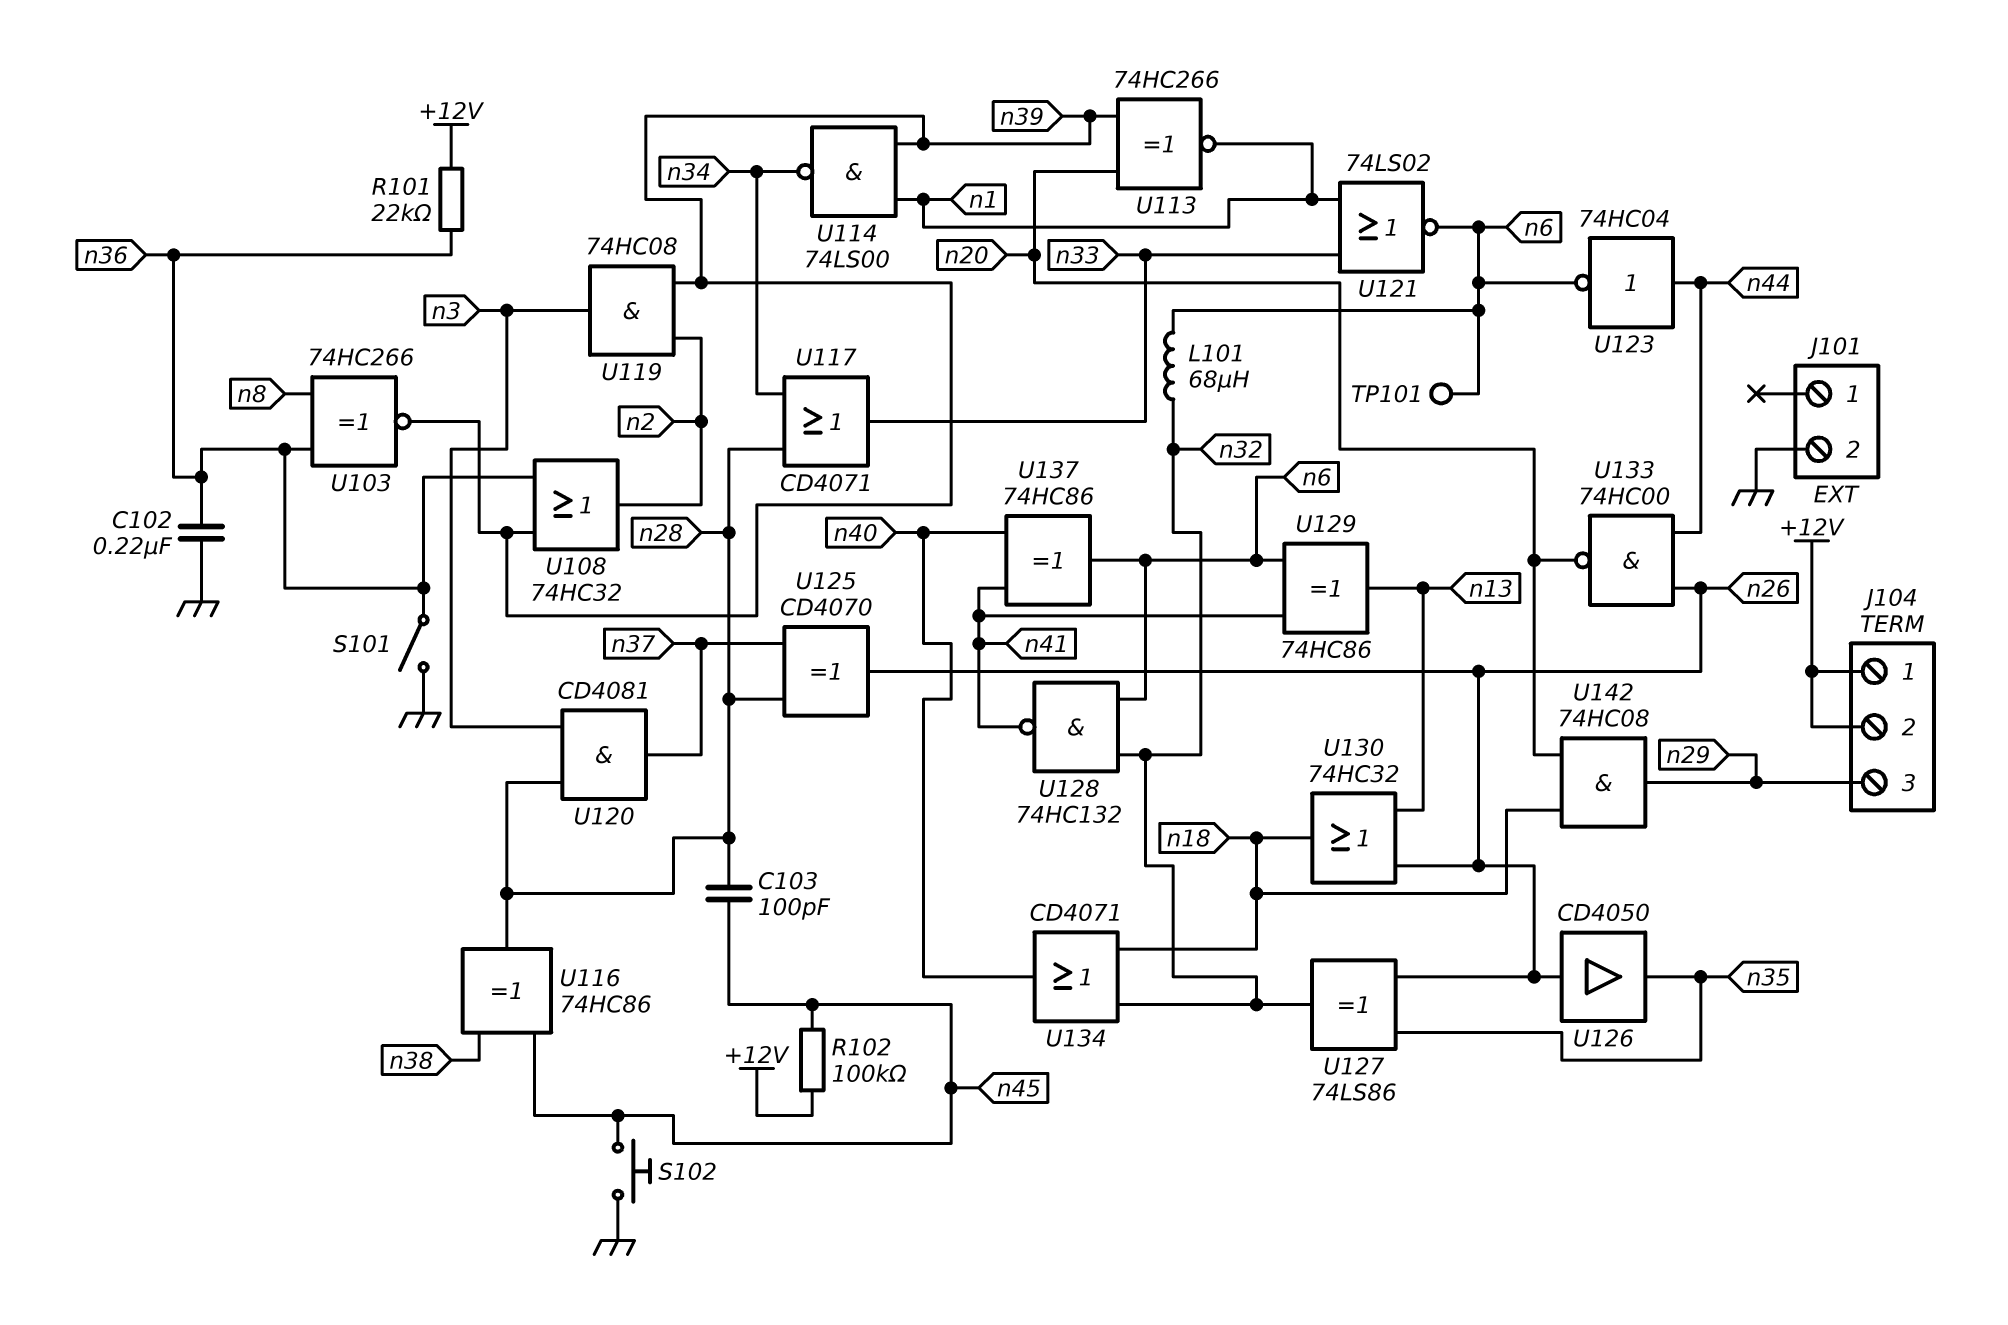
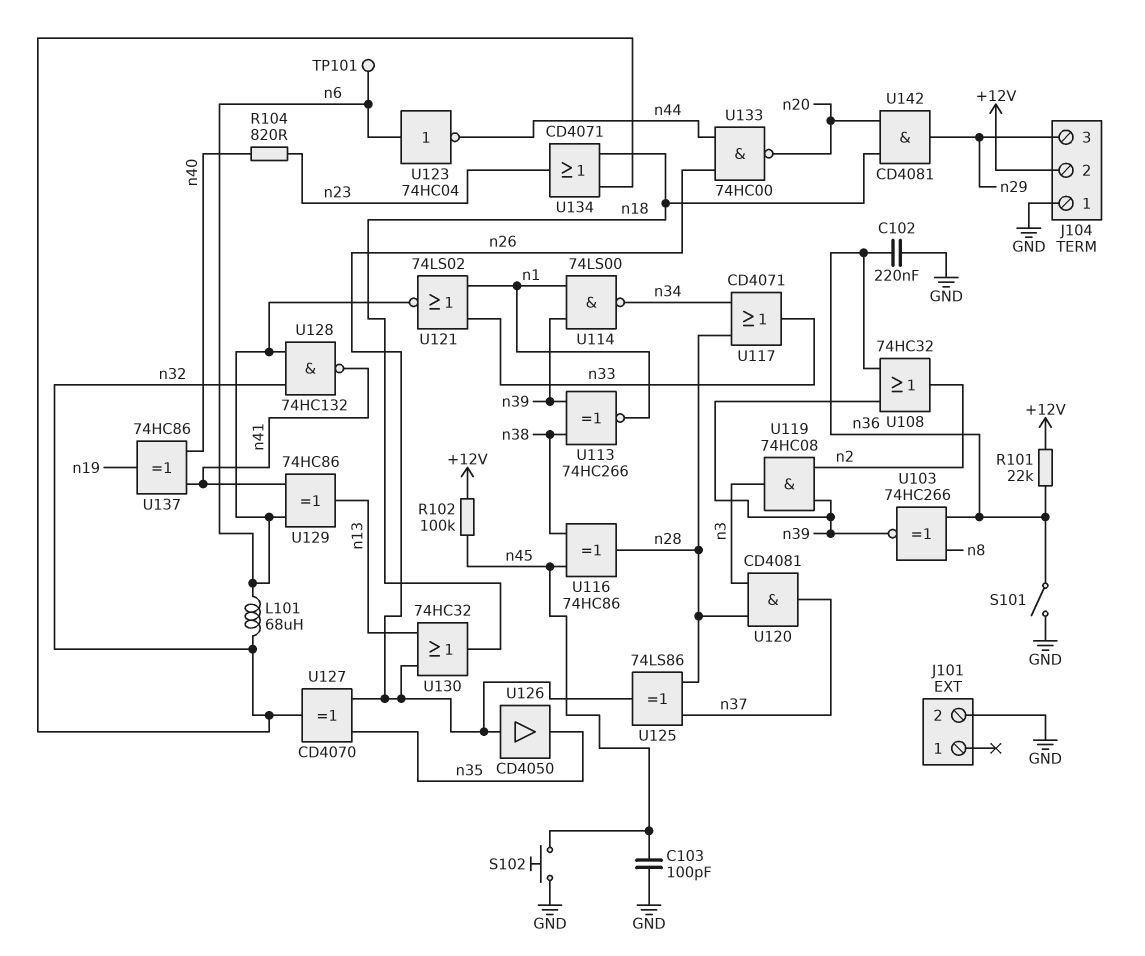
C103: 100pF (n28, n45) -> 100pF (GND, n45)
J104 pin 1: +12V -> GND
R104: none -> 820 (n23, n40)
U113: XNOR 74HC266 (in n20, in n39, out n1) -> XNOR 74HC266 (in n38, in n39, out n1)
U123: NOT 74HC04 (in n44, out n6) -> NOT 74HC04 (in n6, out n44)
U125: XOR CD4070 (in n28, in n37, out n26) -> XOR 74LS86 (in n28, in n37, out n26)
U127: XOR 74LS86 (in n26, in n35, out n32) -> XOR CD4070 (in n26, in n35, out n32)
U134: OR CD4071 (in n18, in n32, out n40) -> OR CD4071 (in n18, in n32, out n23)
U137: XOR 74HC86 (in n40, in n41, out n6) -> XOR 74HC86 (in n40, in n41, out n19)
U142: AND 74HC08 (in n18, in n20, out n29) -> AND CD4081 (in n18, in n20, out n29)

